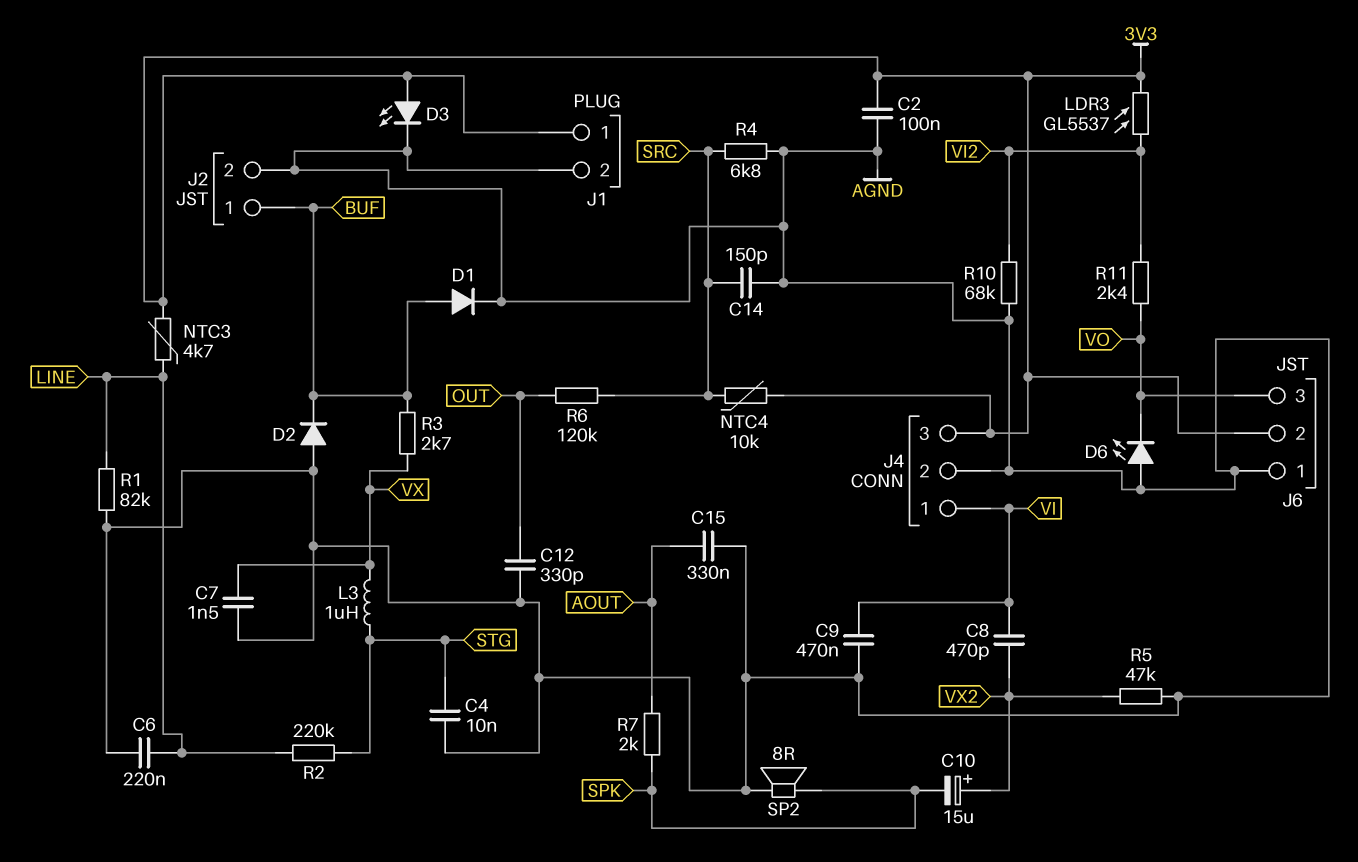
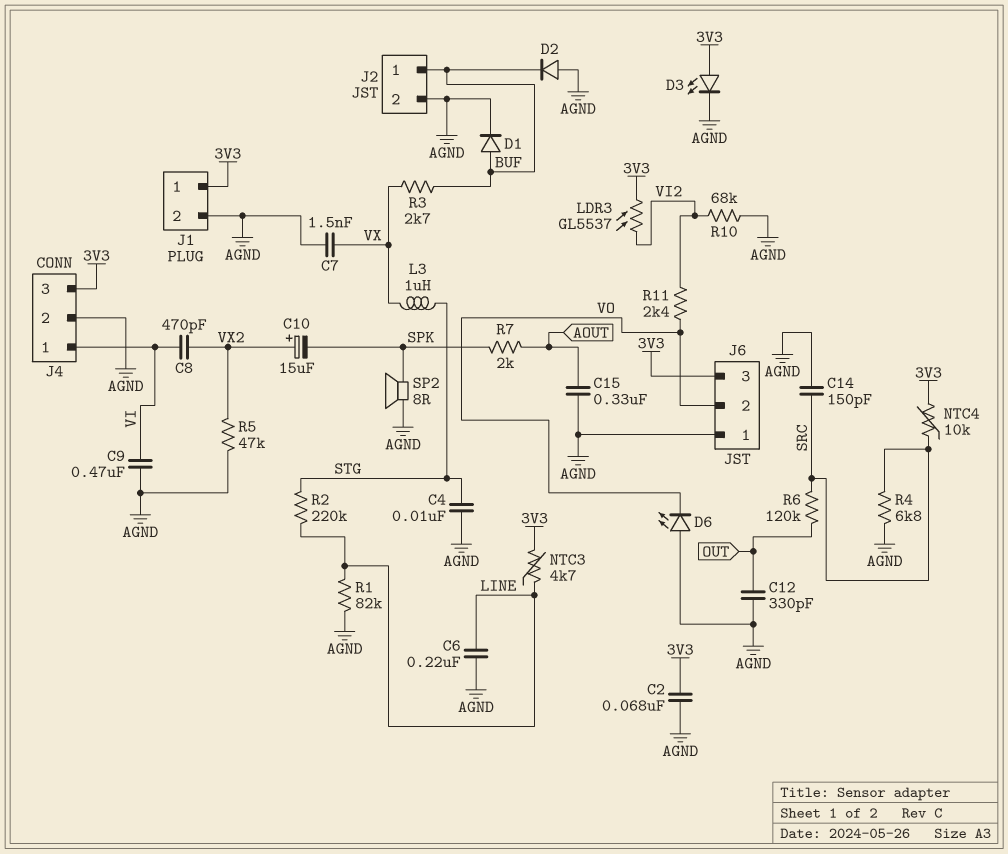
C2: 100nF (3V3, AGND) -> 68nF (3V3, AGND)
J6 pin 2: 3V3 -> VO
J6 pin 3: VO -> 3V3

